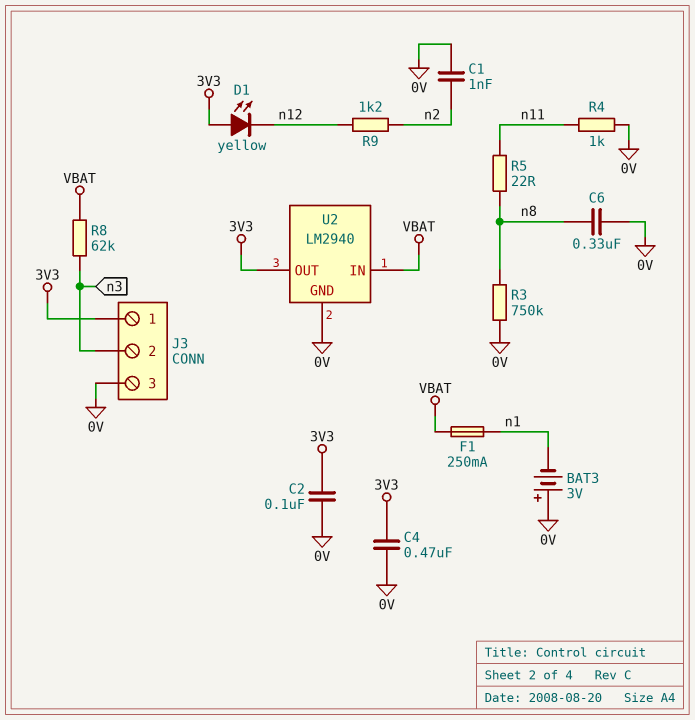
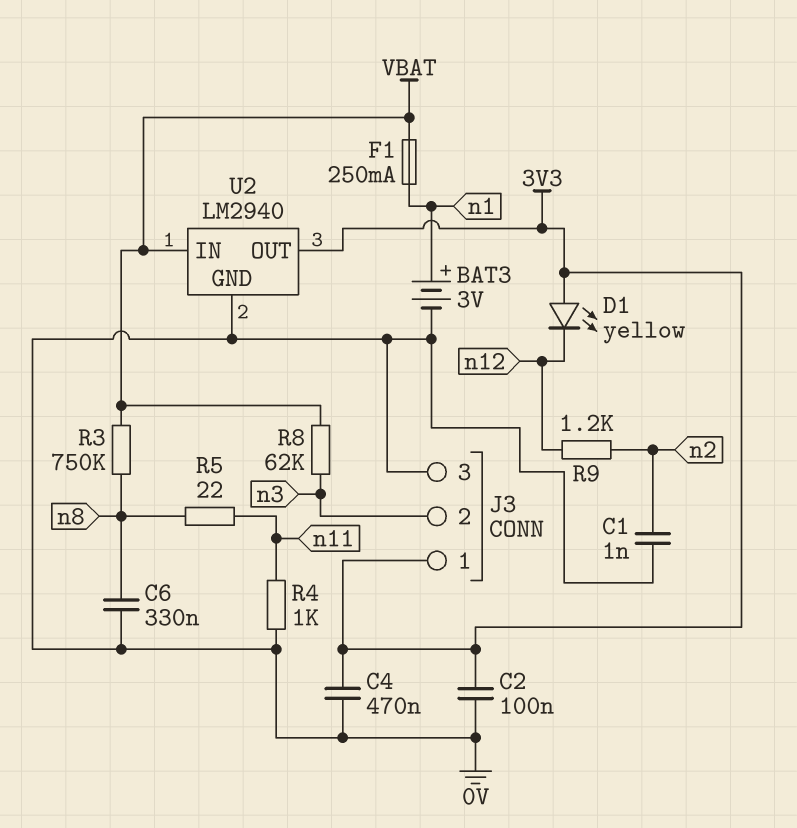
BAT3: 3V (plus 0V, minus n1) -> 3V (plus n1, minus 0V)
R3: 750k (0V, n8) -> 750k (VBAT, n8)

